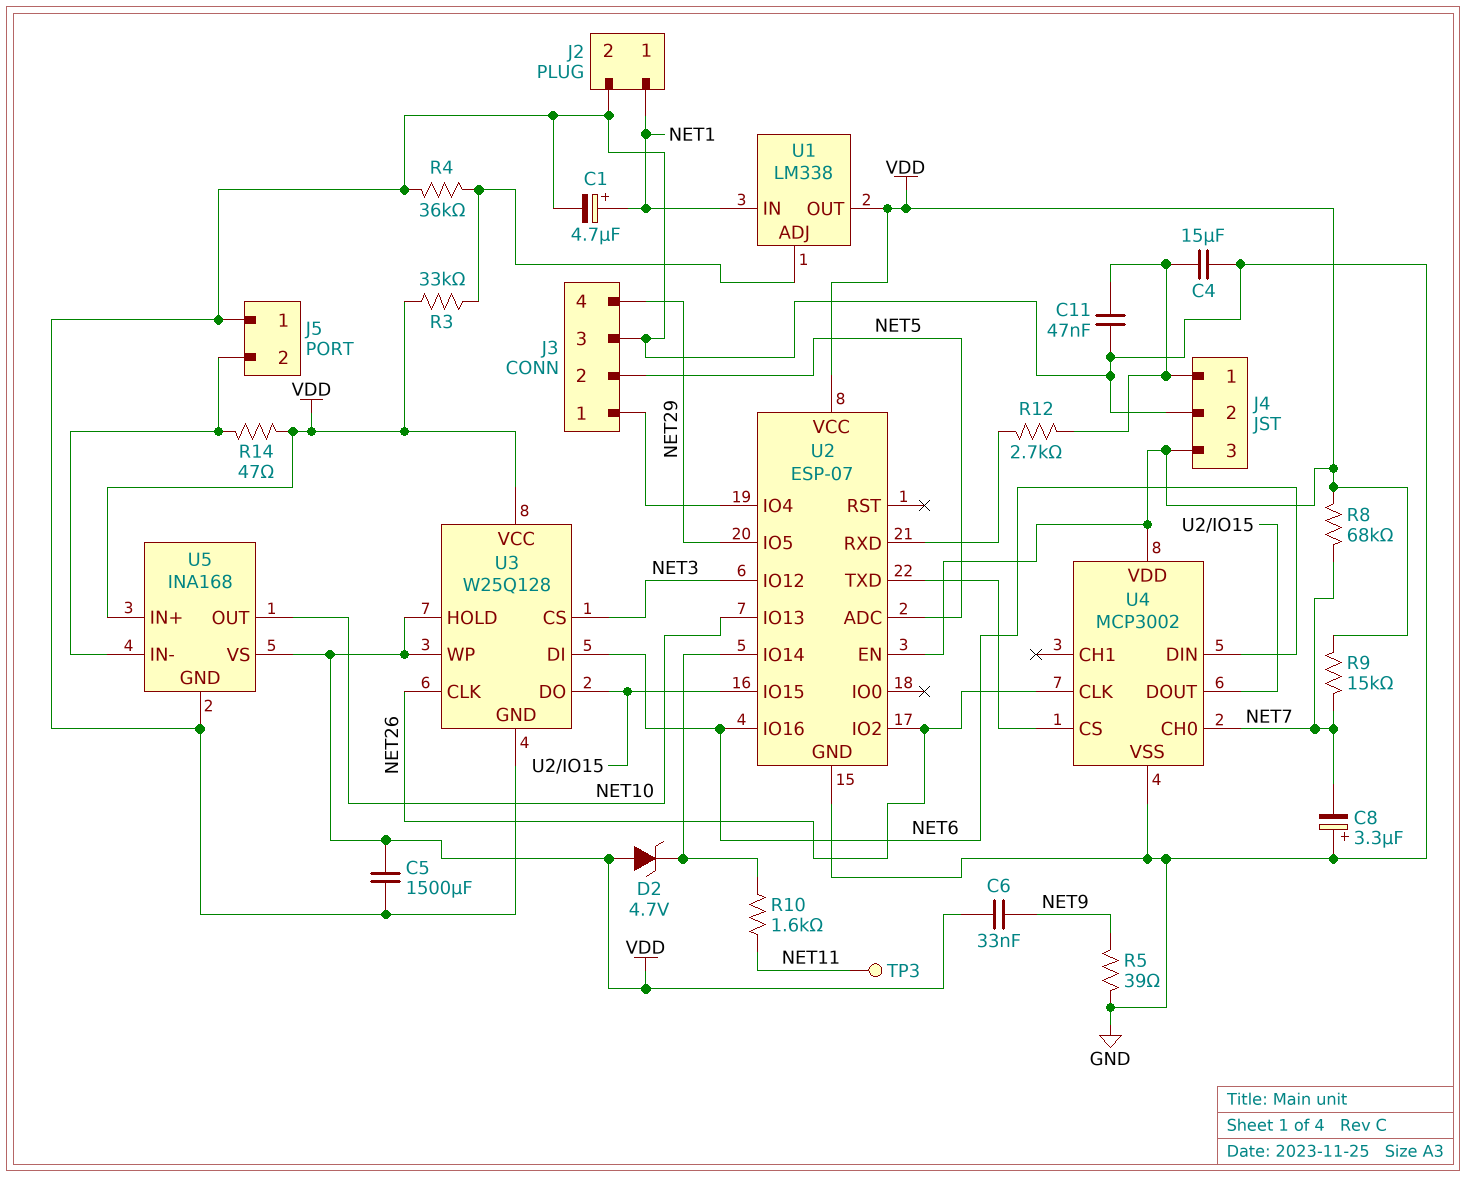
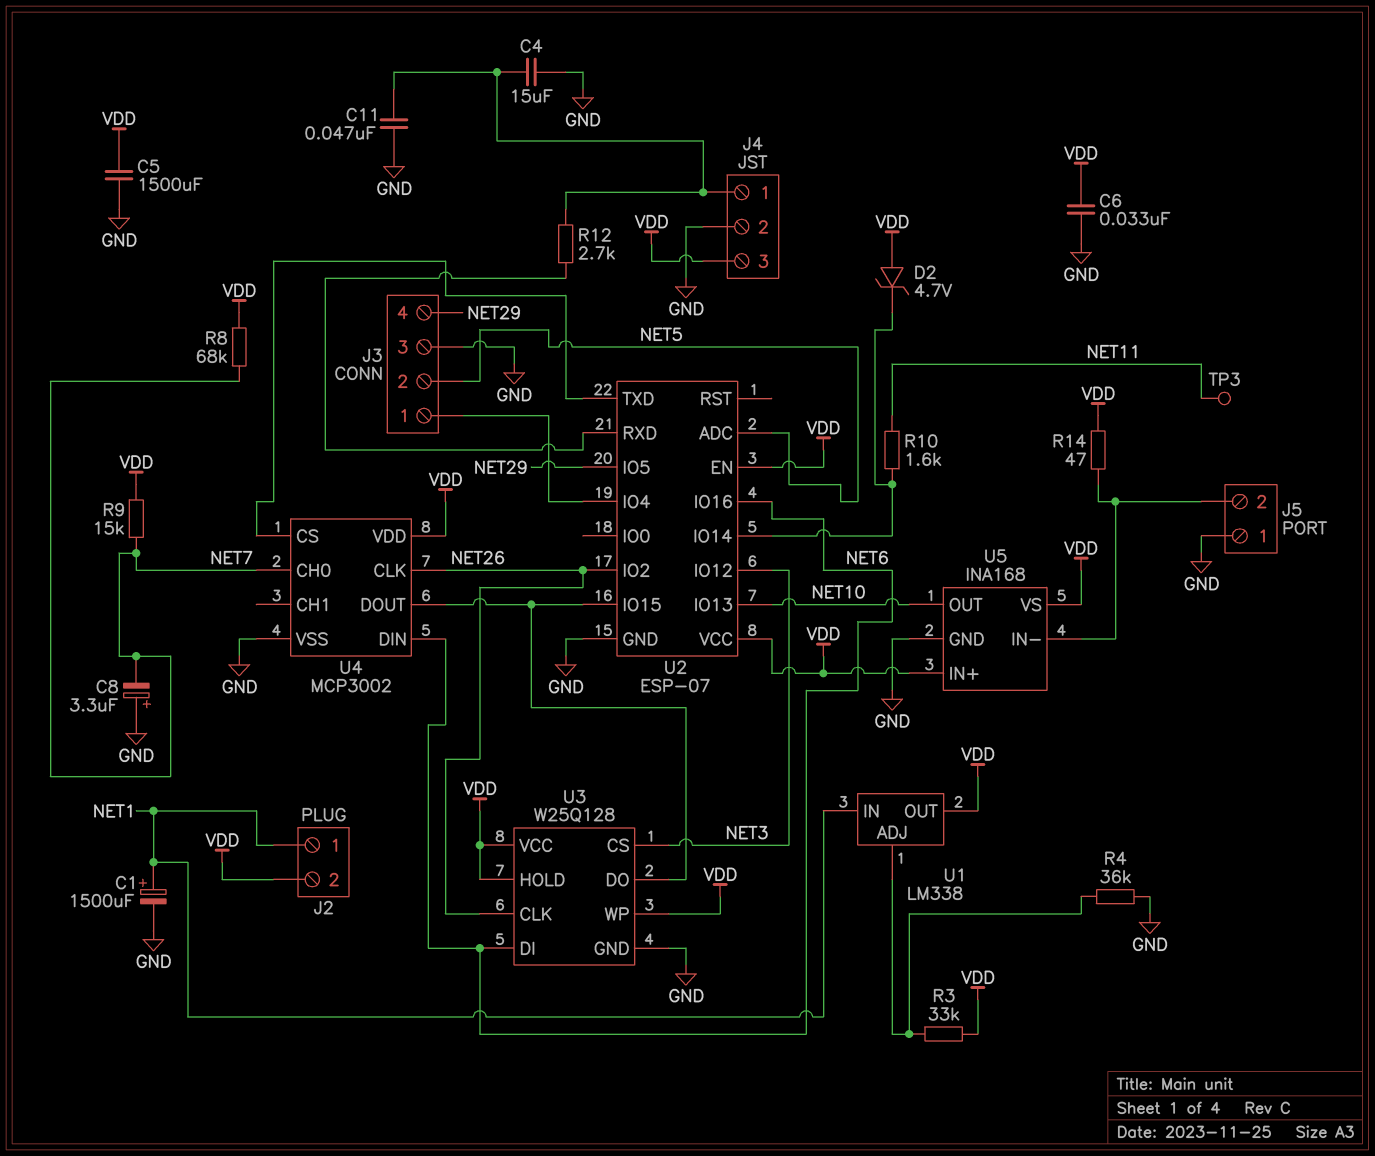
C1: 4.7uF (plus NET1, minus GND) -> 1500uF (plus NET1, minus GND)
C6: 33nF (NET9, VDD) -> 33nF (GND, VDD)
J2 pin 2: GND -> VDD
R5: 39 (GND, NET9) -> none

